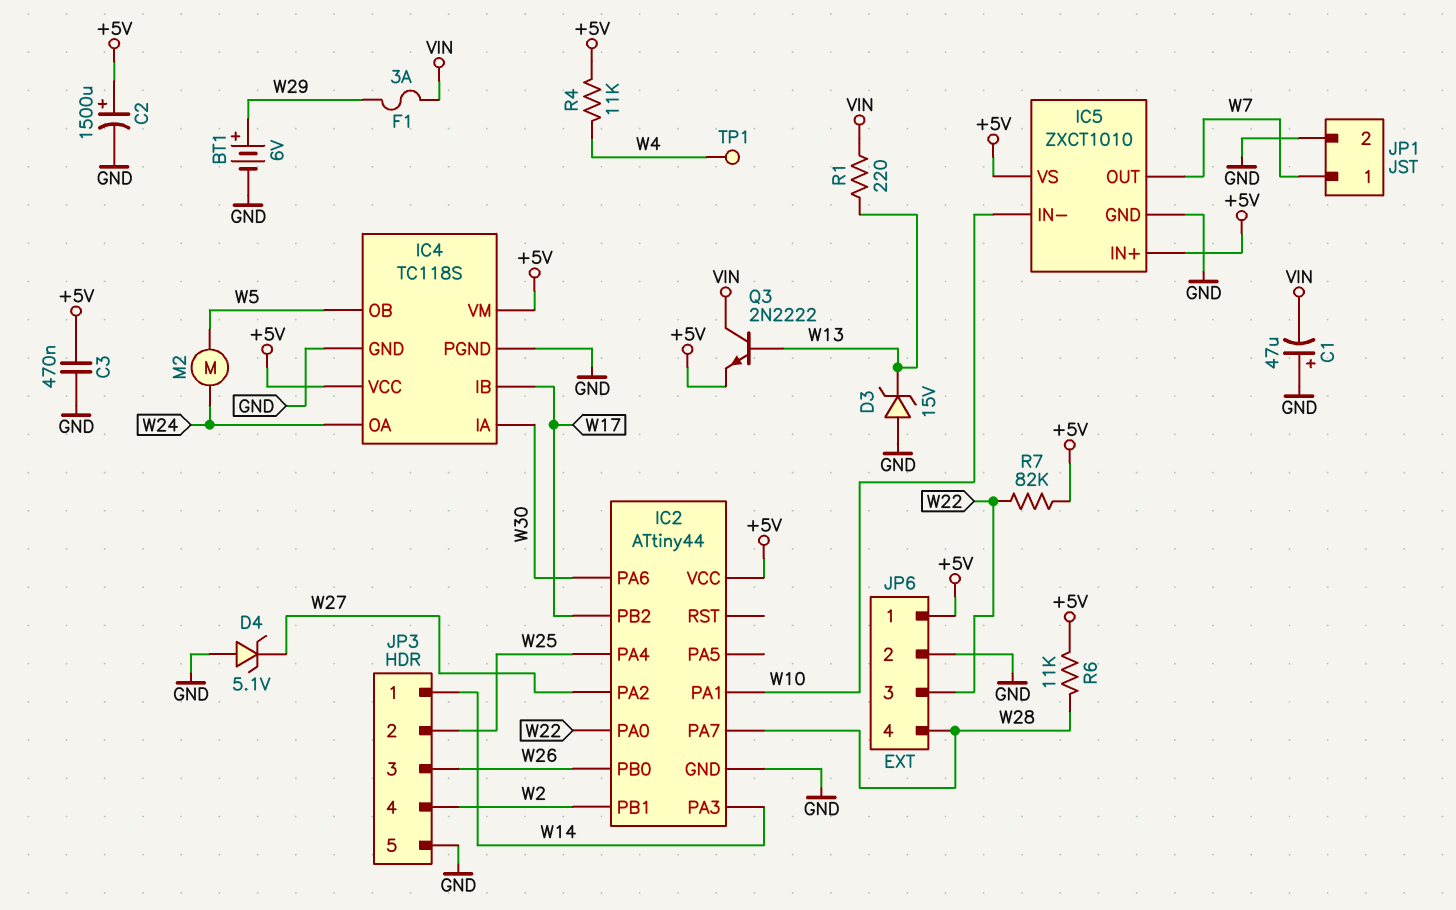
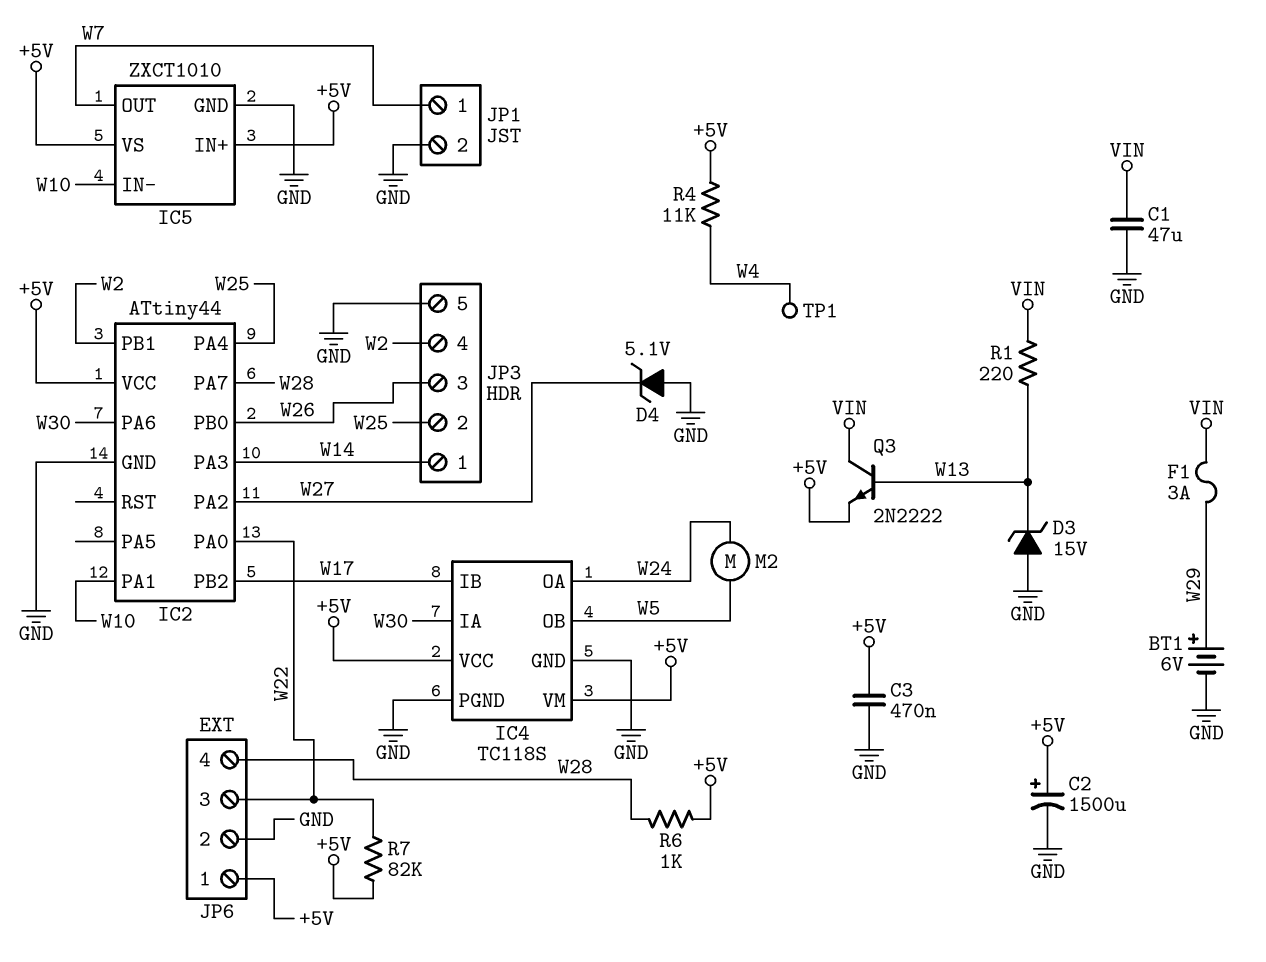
C1: 47uF (plus GND, minus VIN) -> 47uF (GND, VIN)
R6: 11k (+5V, W28) -> 1k (+5V, W28)

